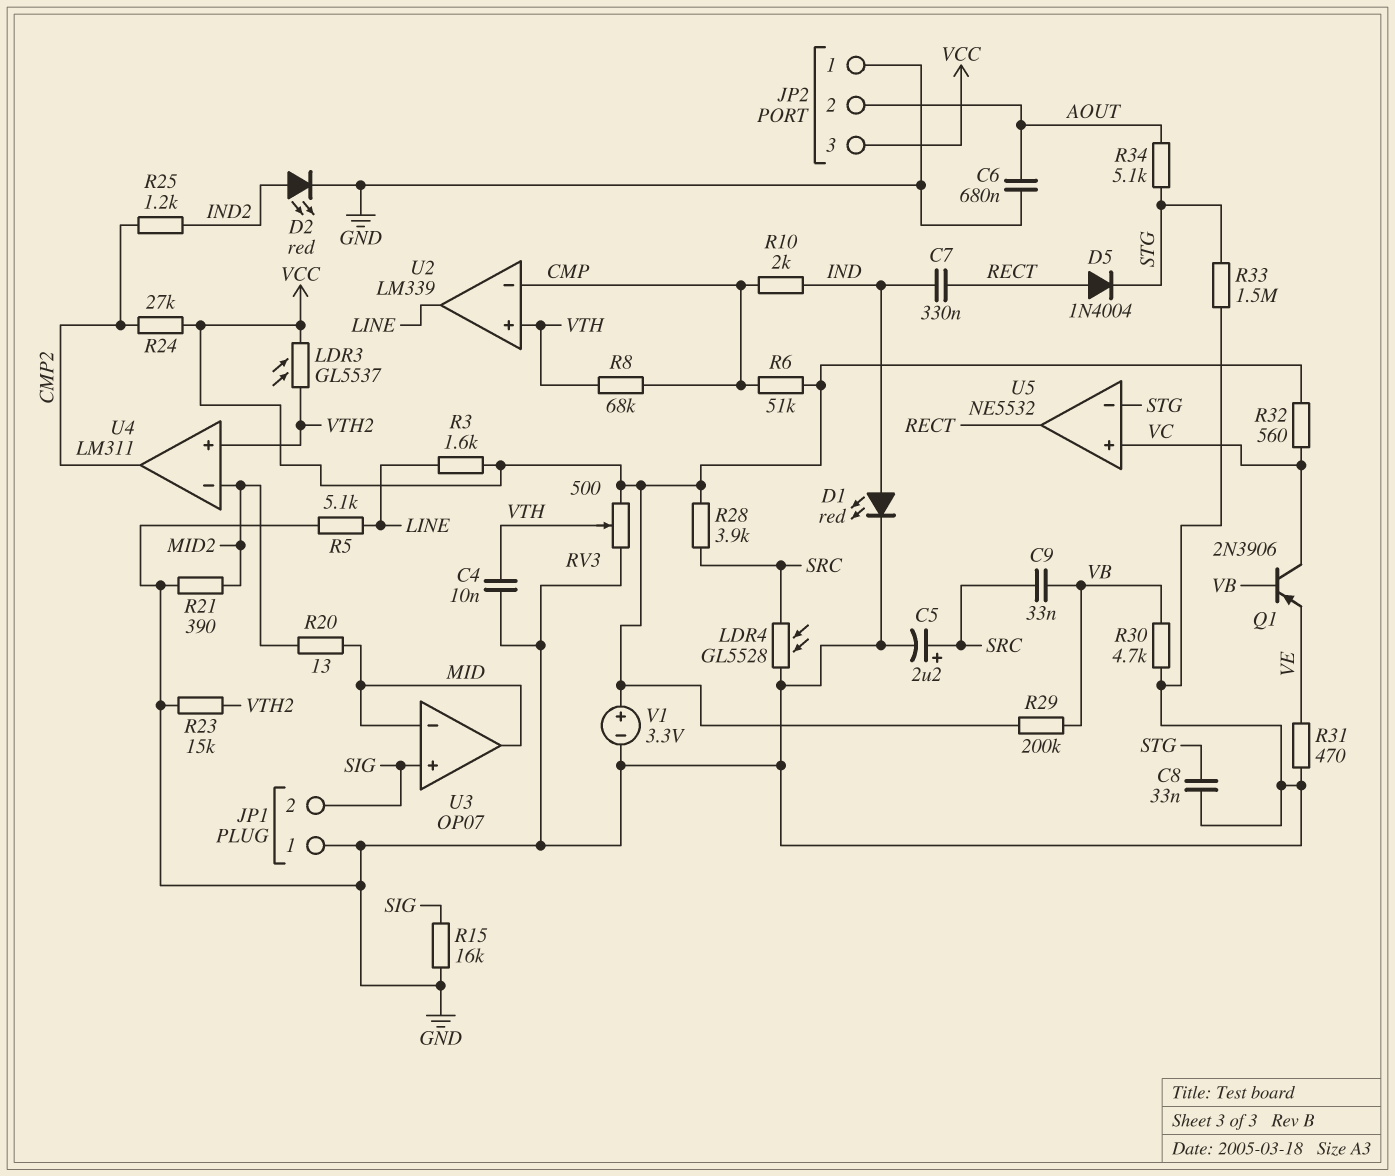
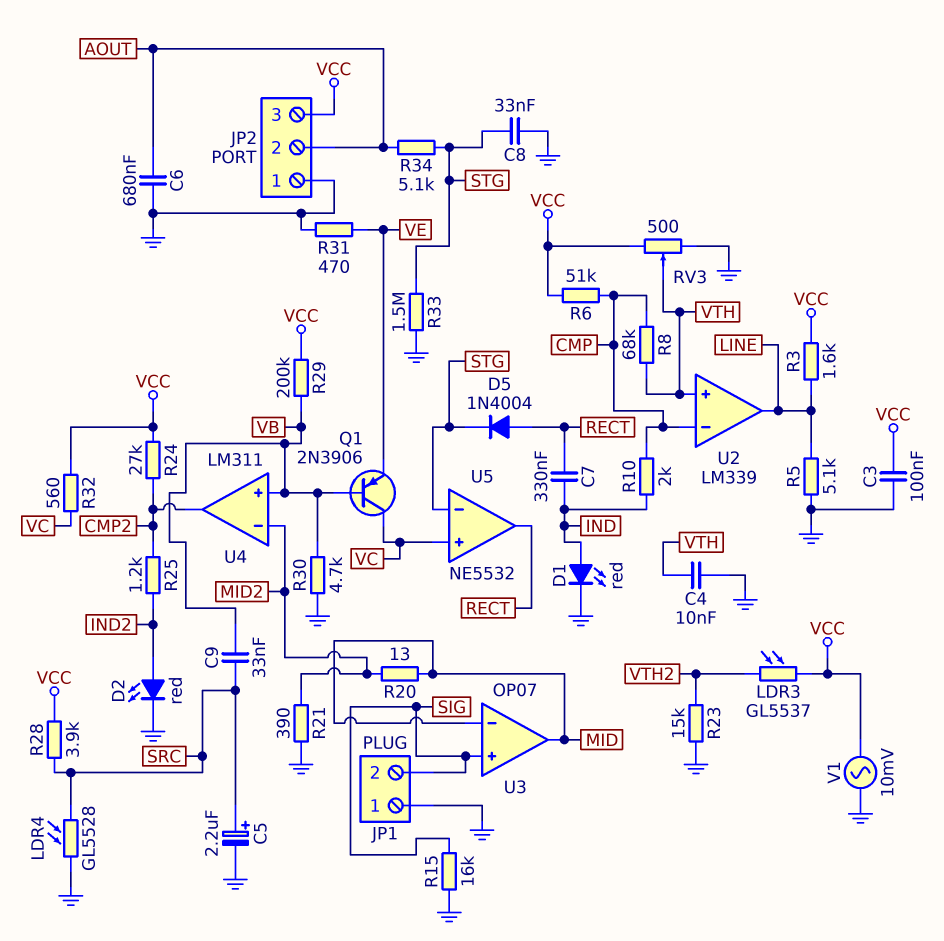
C3: none -> 100nF (GND, VCC)
U4 pin in+: VTH2 -> VB
V1: 3.3V (plus VCC, minus GND) -> AC 10mV (GND, VCC)

